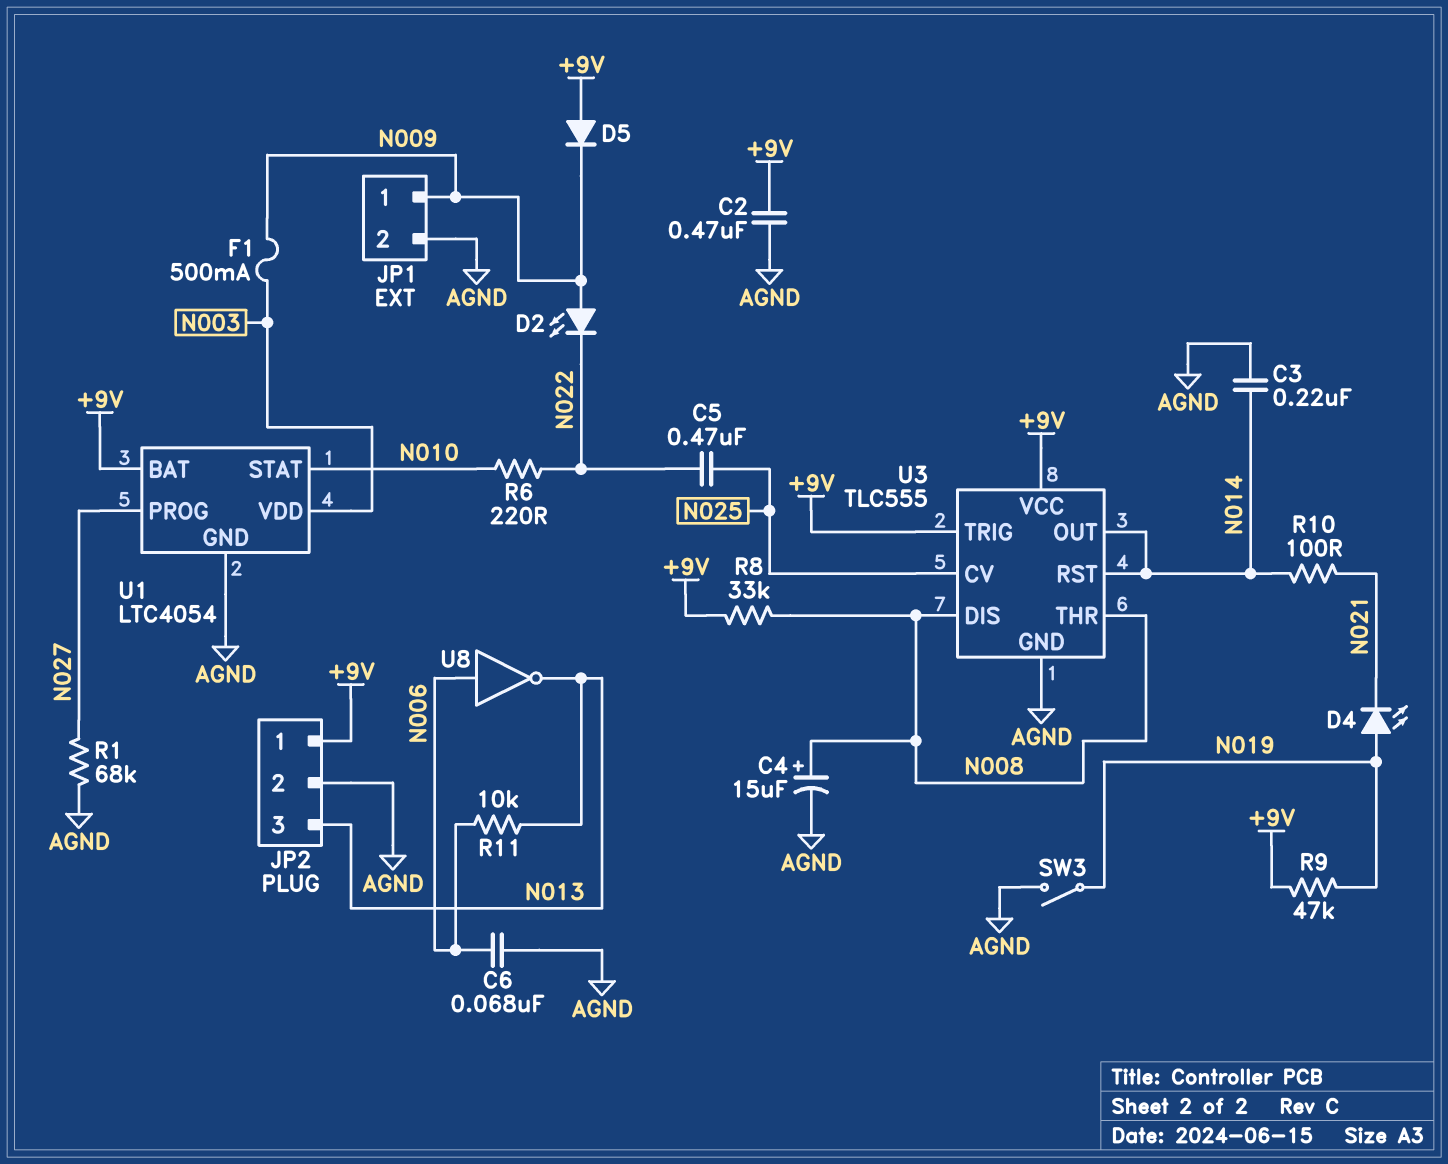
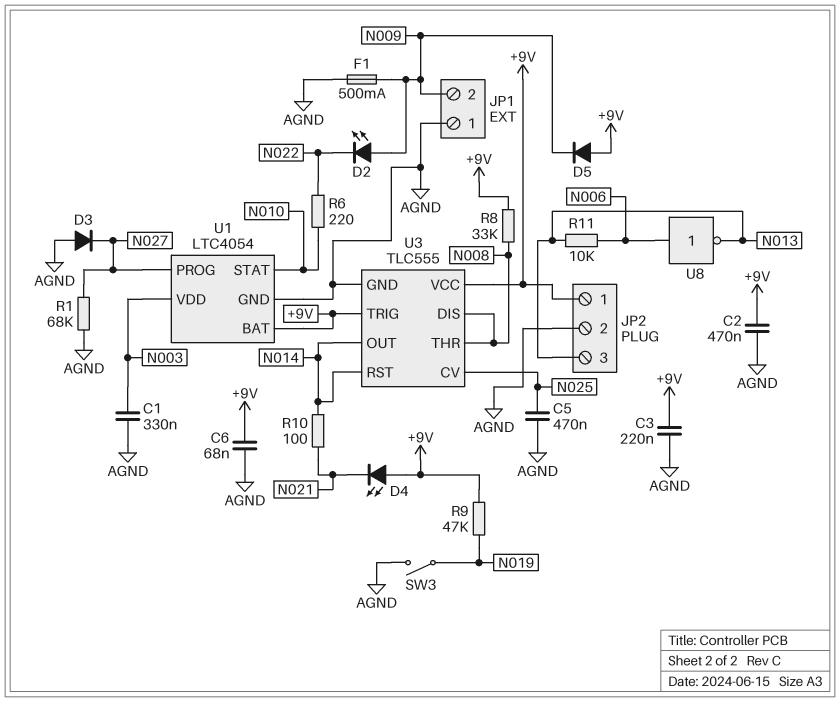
C1: none -> 330nF (AGND, N003)
C3: 220nF (AGND, N014) -> 220nF (+9V, AGND)
C4: 15uF (plus N008, minus AGND) -> none
C5: 470nF (N022, N025) -> 470nF (AGND, N025)
C6: 68nF (AGND, N006) -> 68nF (+9V, AGND)
D3: none -> diode (A AGND, K N027)
D4: LED (A N019, K N021) -> LED (A +9V, K N021)
F1: 500mA (N003, N009) -> 500mA (AGND, N009)
JP1 pin 1: N009 -> AGND
JP1 pin 2: AGND -> N009

